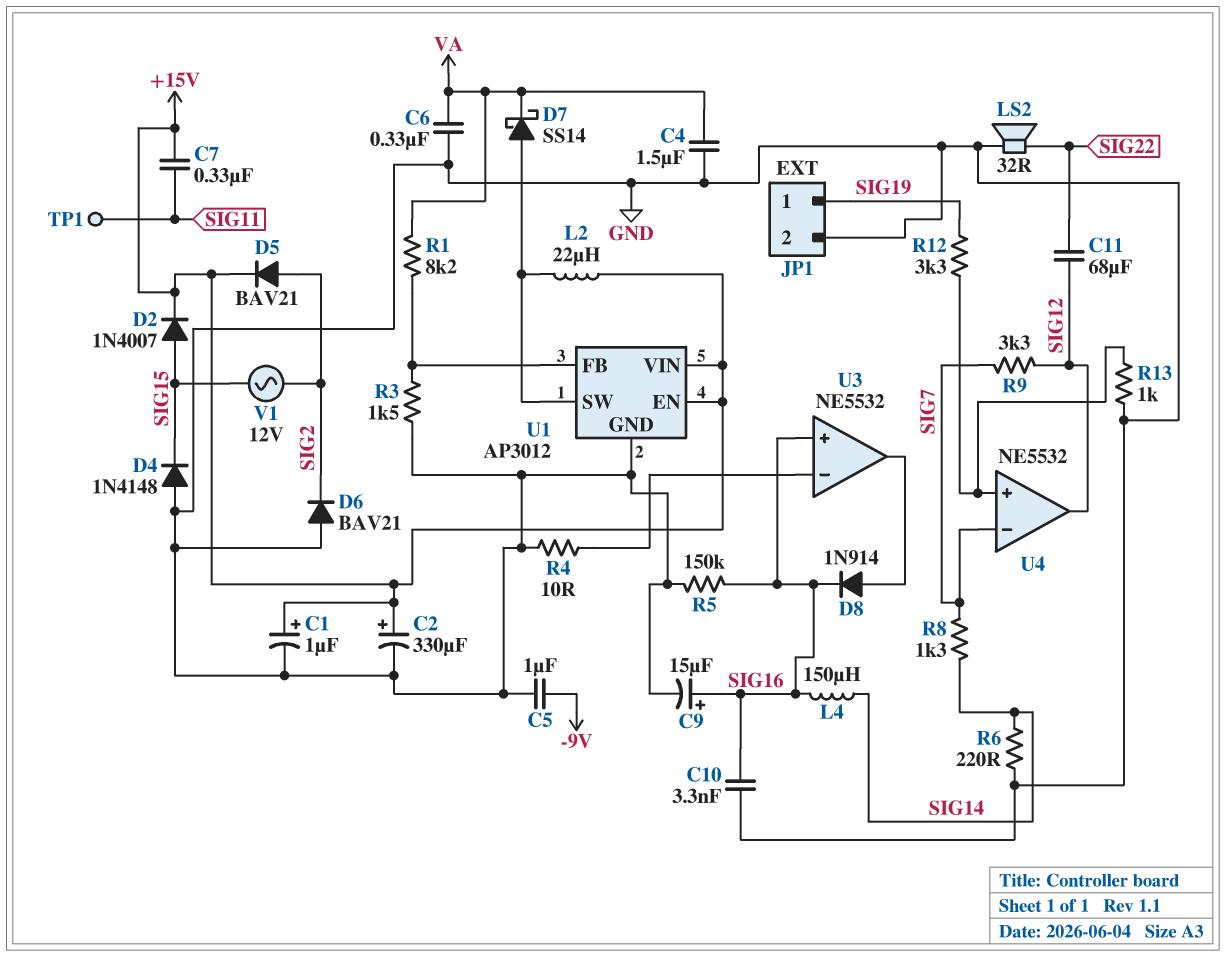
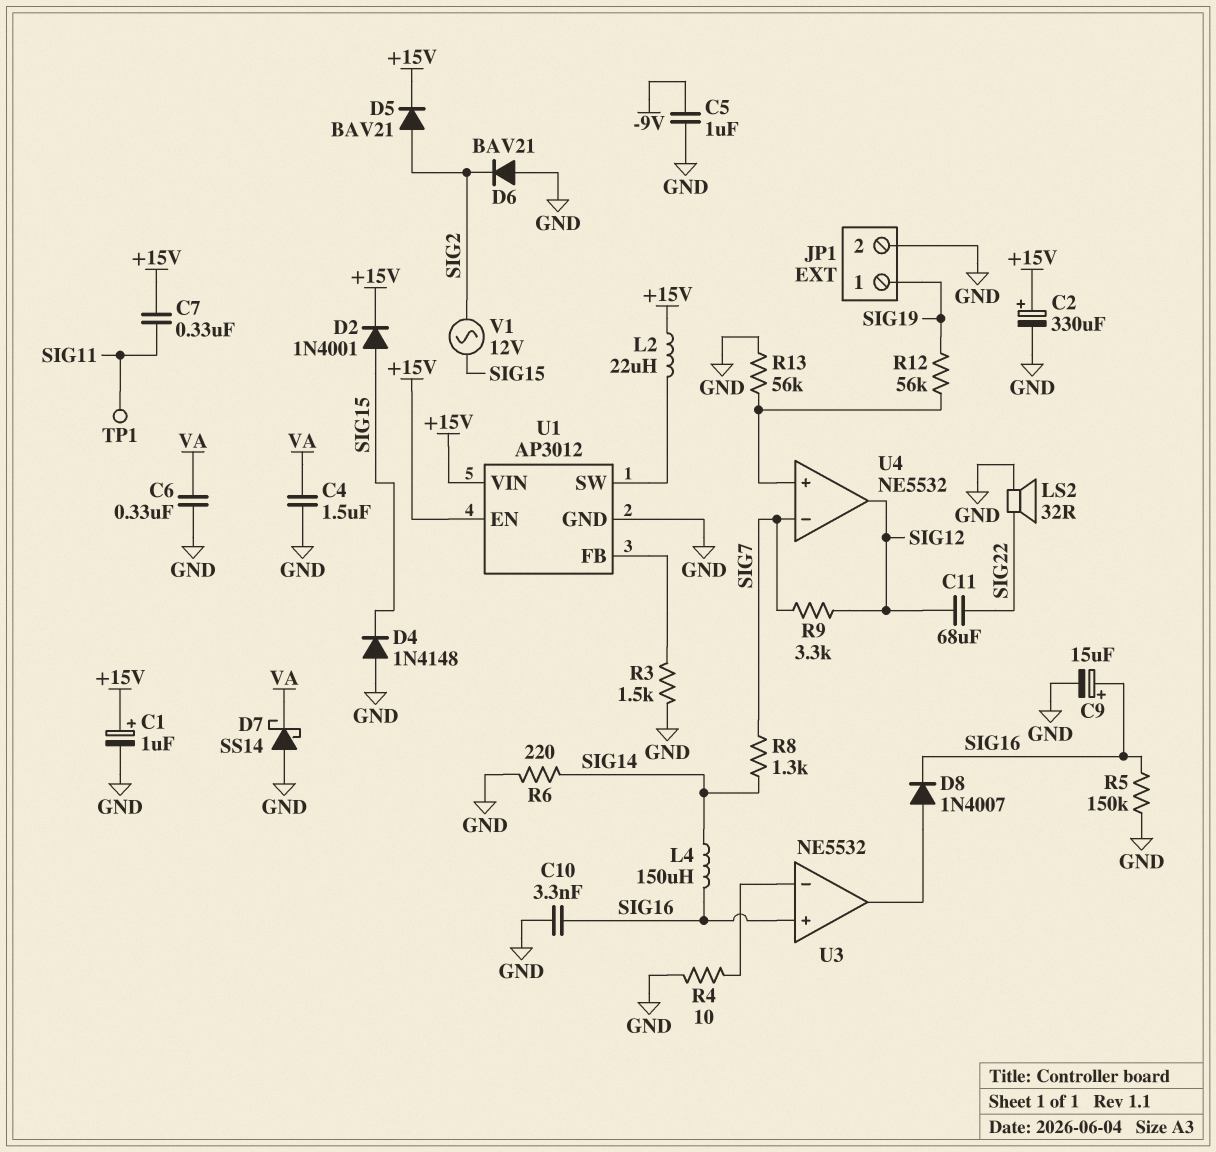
D2: diode 1N4007 (A SIG15, K +15V) -> diode 1N4001 (A SIG15, K +15V)
D7: schottky SS14 (A U1/SW, K VA) -> schottky SS14 (A GND, K VA)
D8: diode 1N914 (A U3/out, K SIG16) -> diode 1N4007 (A U3/out, K SIG16)
R1: 8.2k (U1/FB, VA) -> none
R12: 3.3k (SIG19, U4/in+) -> 56k (SIG19, U4/in+)
R13: 1k (GND, U4/in+) -> 56k (GND, U4/in+)

